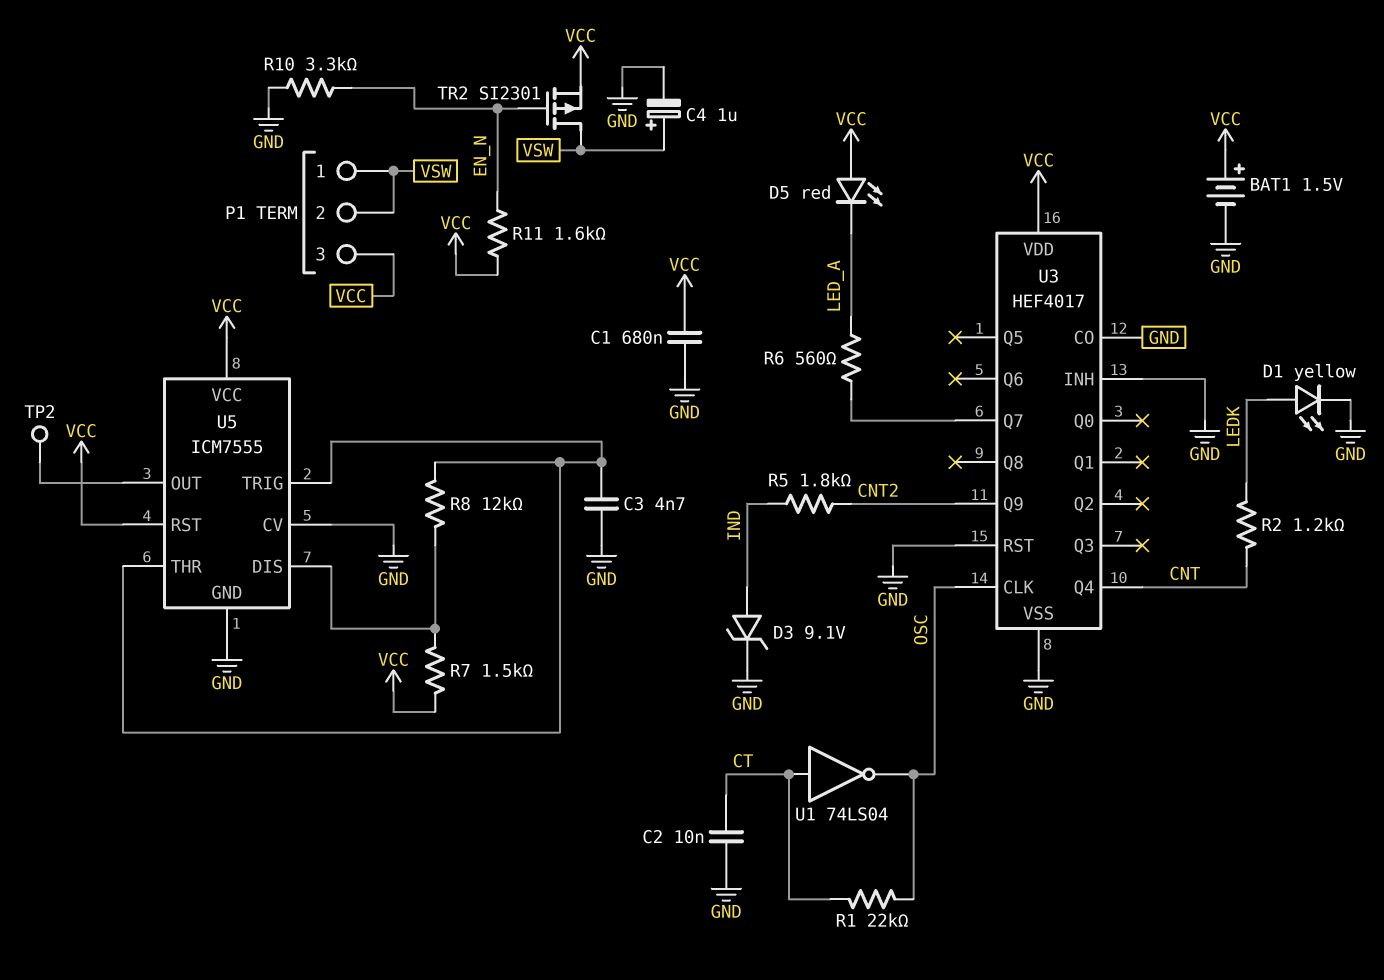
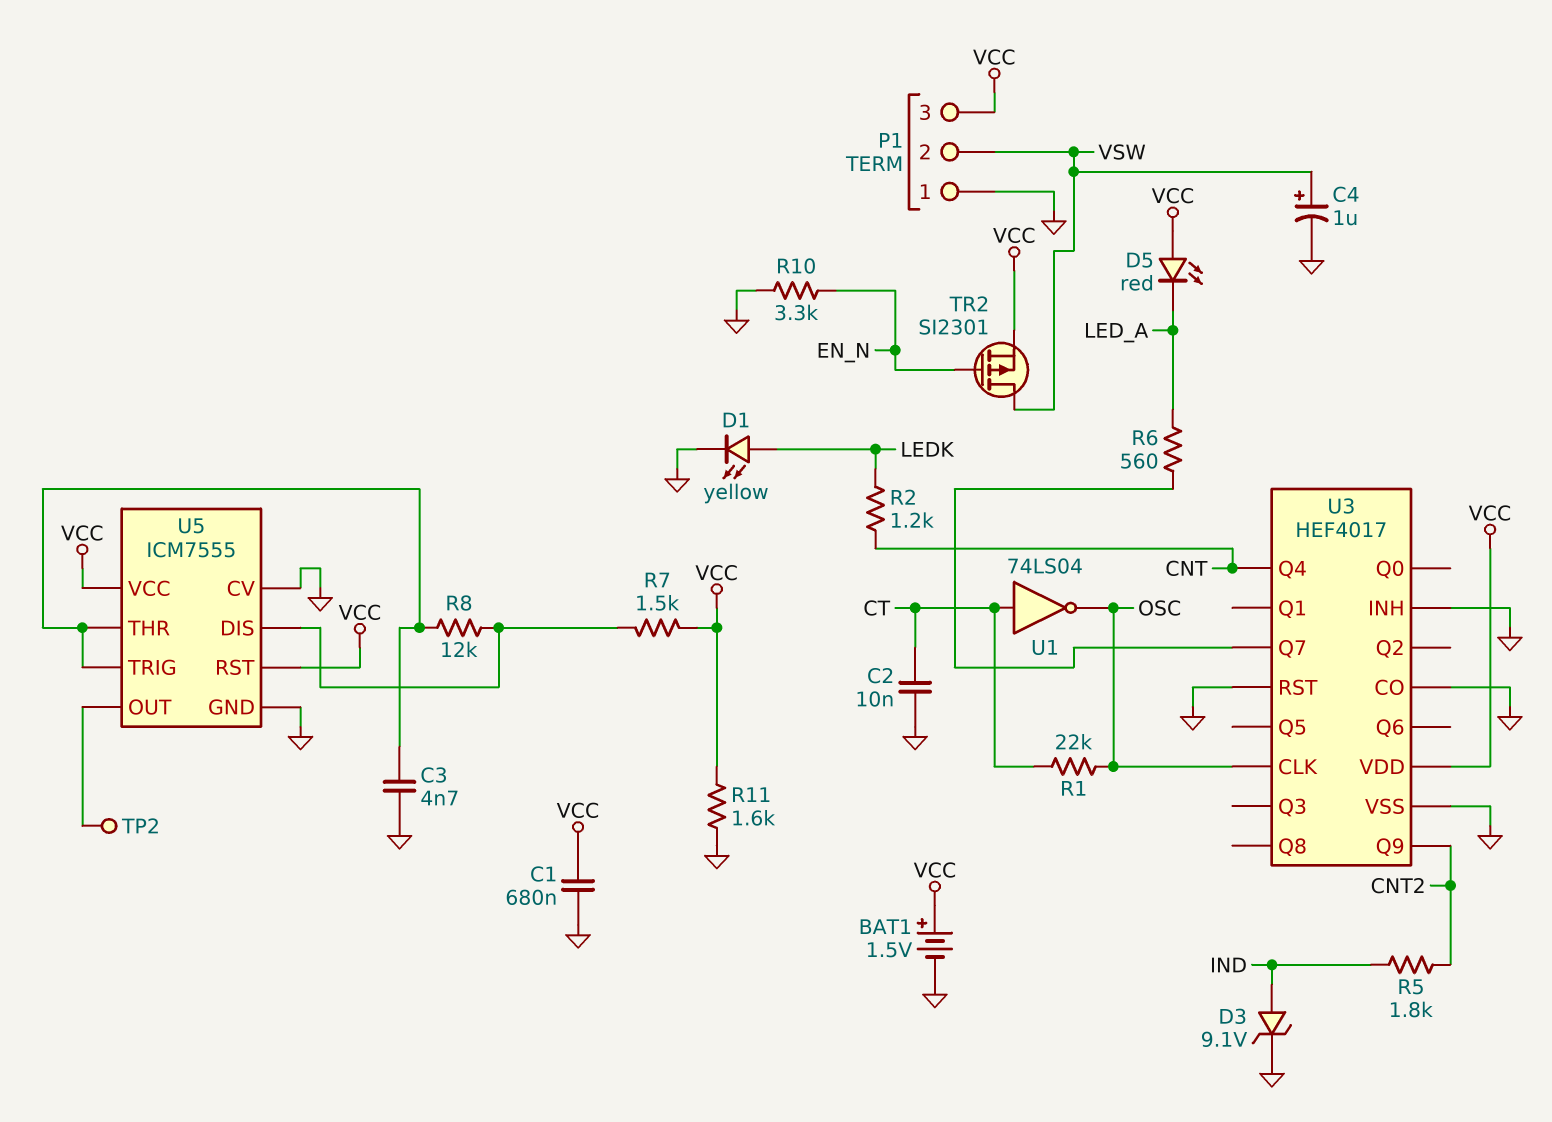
P1 pin 1: VSW -> GND
R11: 1.6k (EN_N, VCC) -> 1.6k (GND, VCC)

